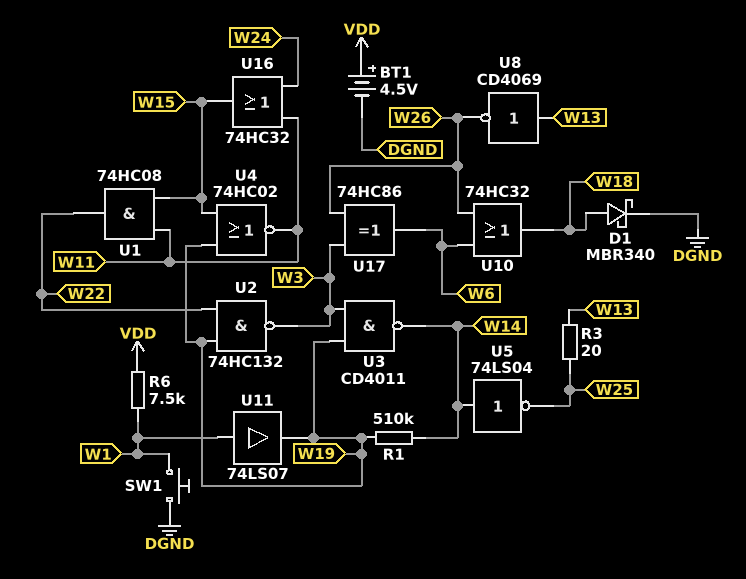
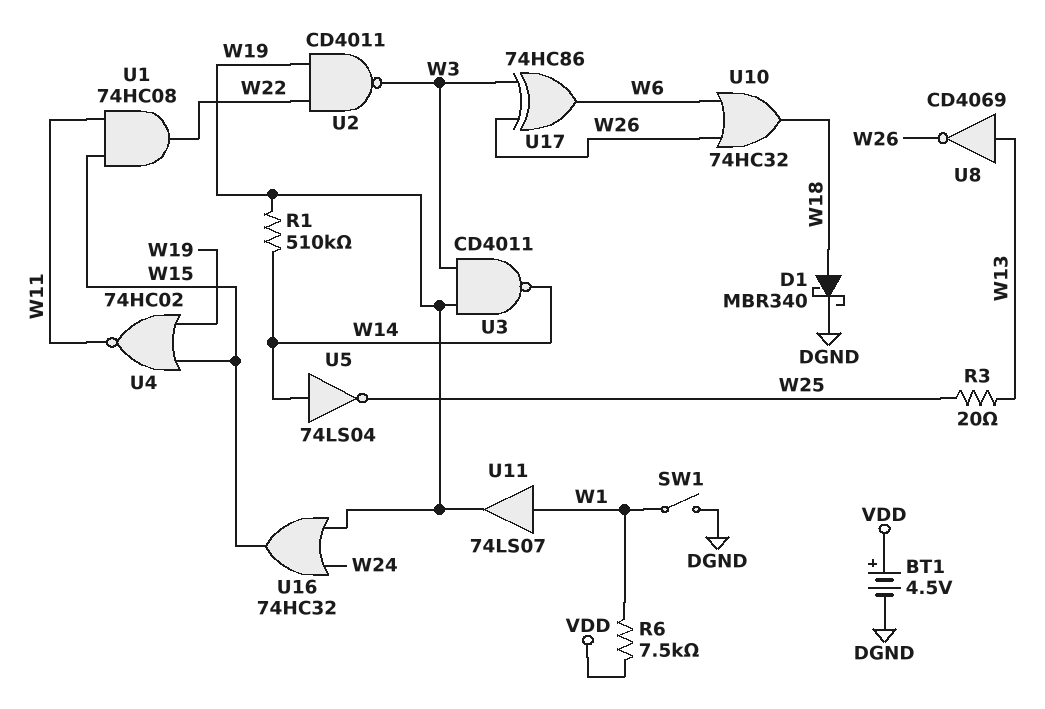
SW1: button (DGND, W1) -> switch (DGND, W1)
U2: NAND 74HC132 (in W19, in W22, out W3) -> NAND CD4011 (in W19, in W22, out W3)
U16: OR 74HC32 (in W11, in W24, out W15) -> OR 74HC32 (in W19, in W24, out W15)

